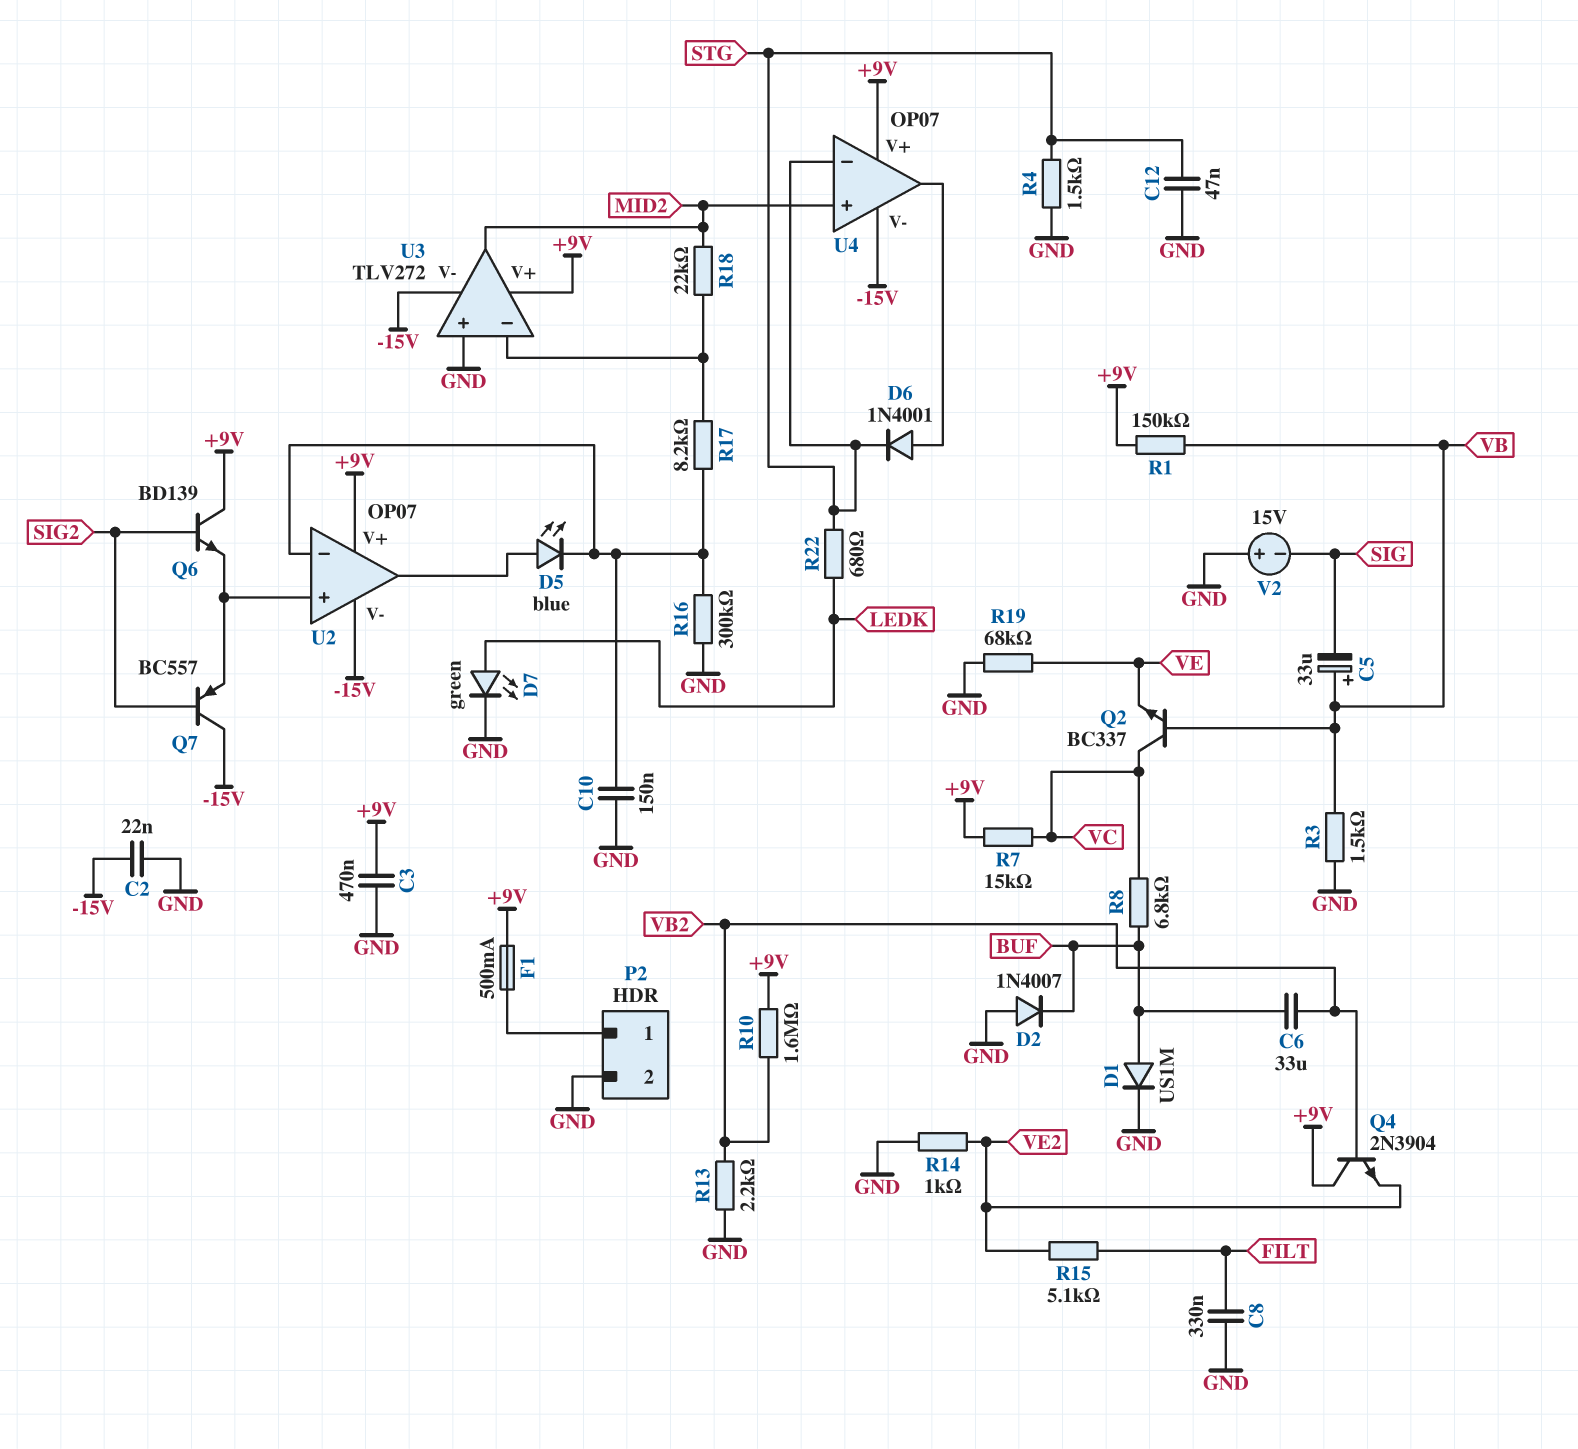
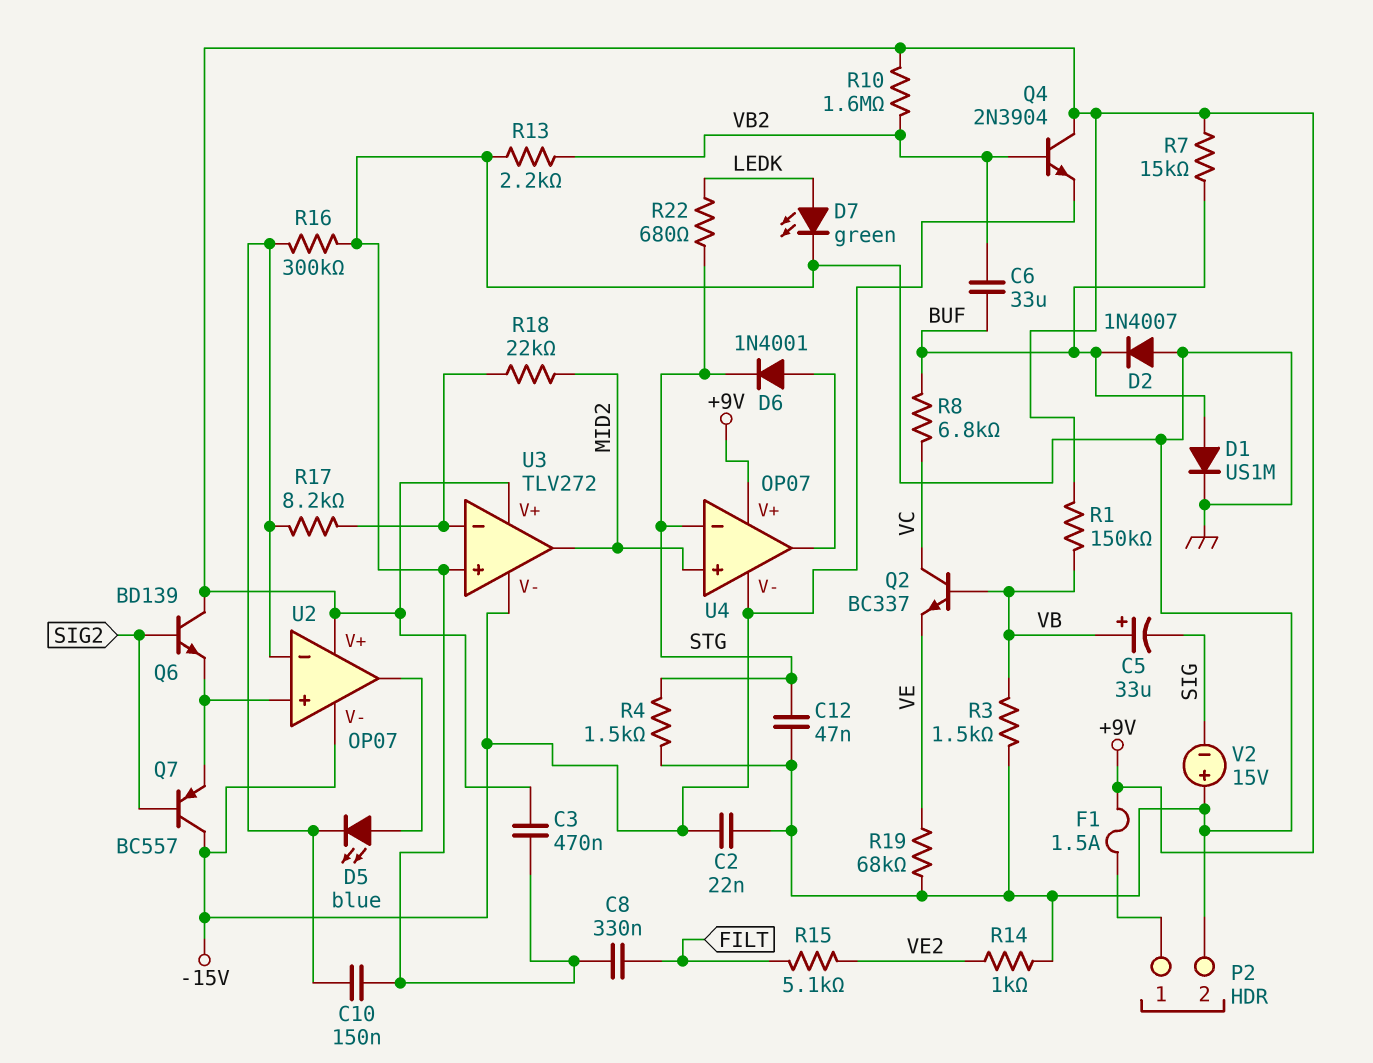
F1: 500mA (+9V, P2/1) -> 1.5A (+9V, P2/1)
Q4: NPN 2N3904 (B VB2, C +9V, E VE2) -> NPN 2N3904 (B VB2, C +9V, E -15V)
R7: 15k (+9V, VC) -> 15k (+9V, BUF)

